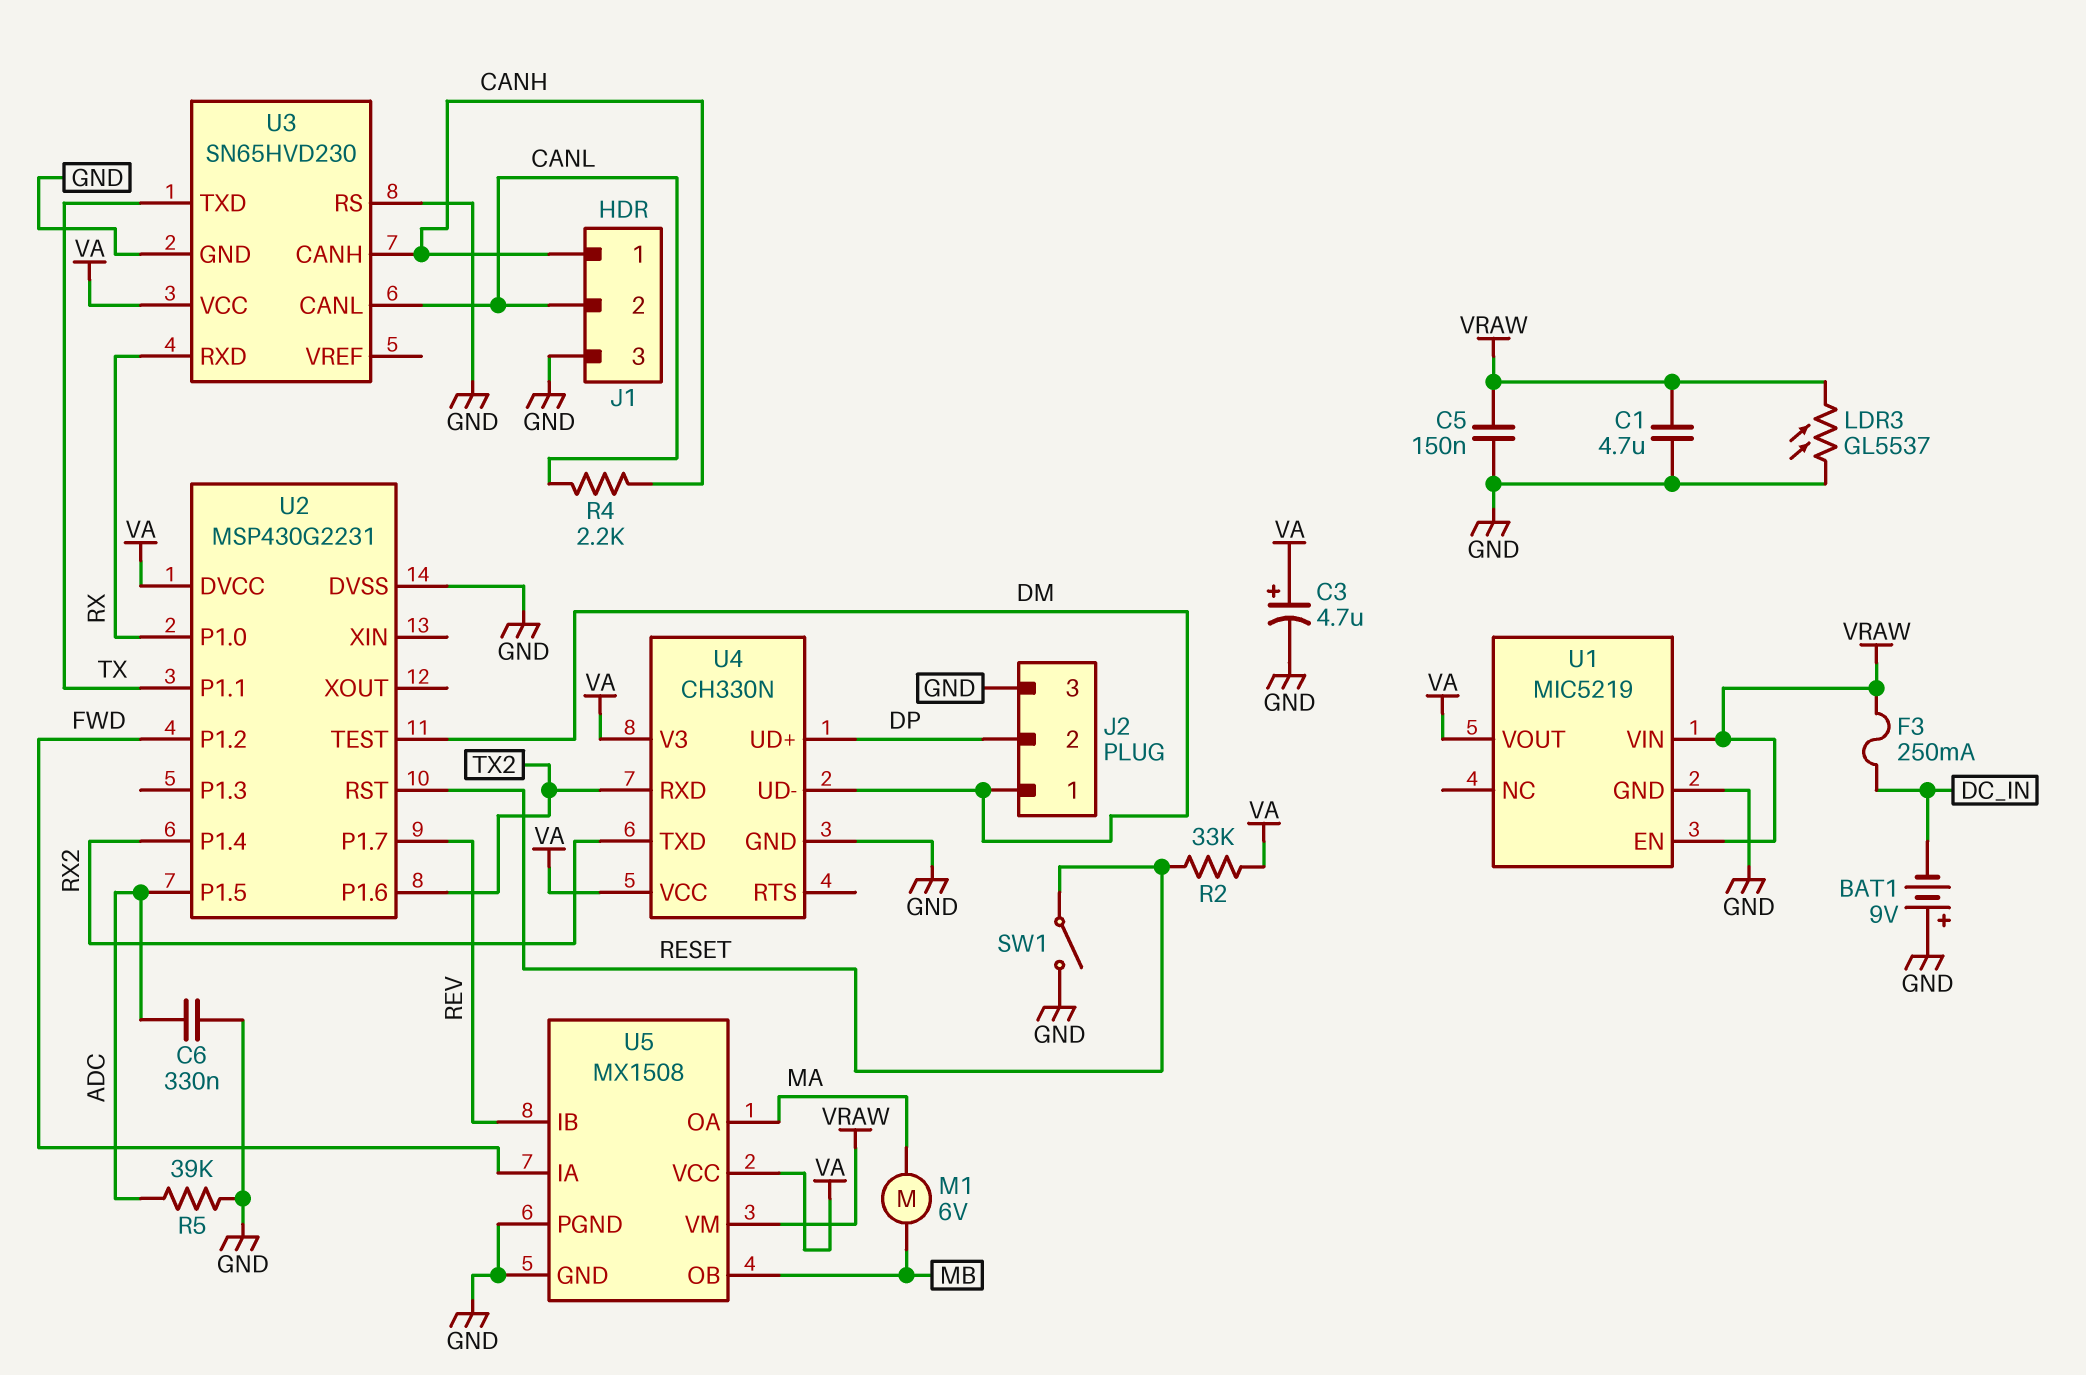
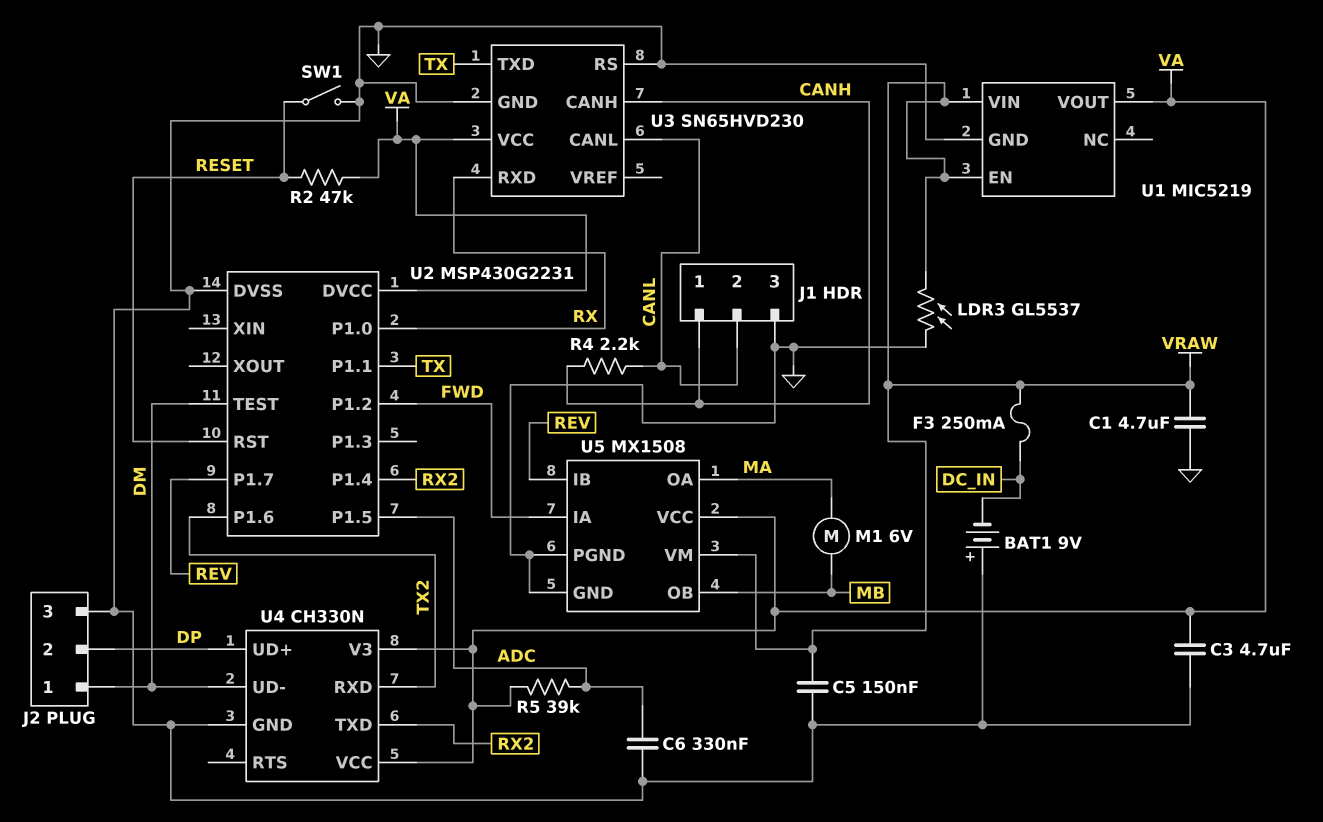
C3: 4.7uF (plus VA, minus GND) -> 4.7uF (GND, VA)
R2: 33k (RESET, VA) -> 47k (RESET, VA)
R5: 39k (ADC, GND) -> 39k (ADC, VA)

